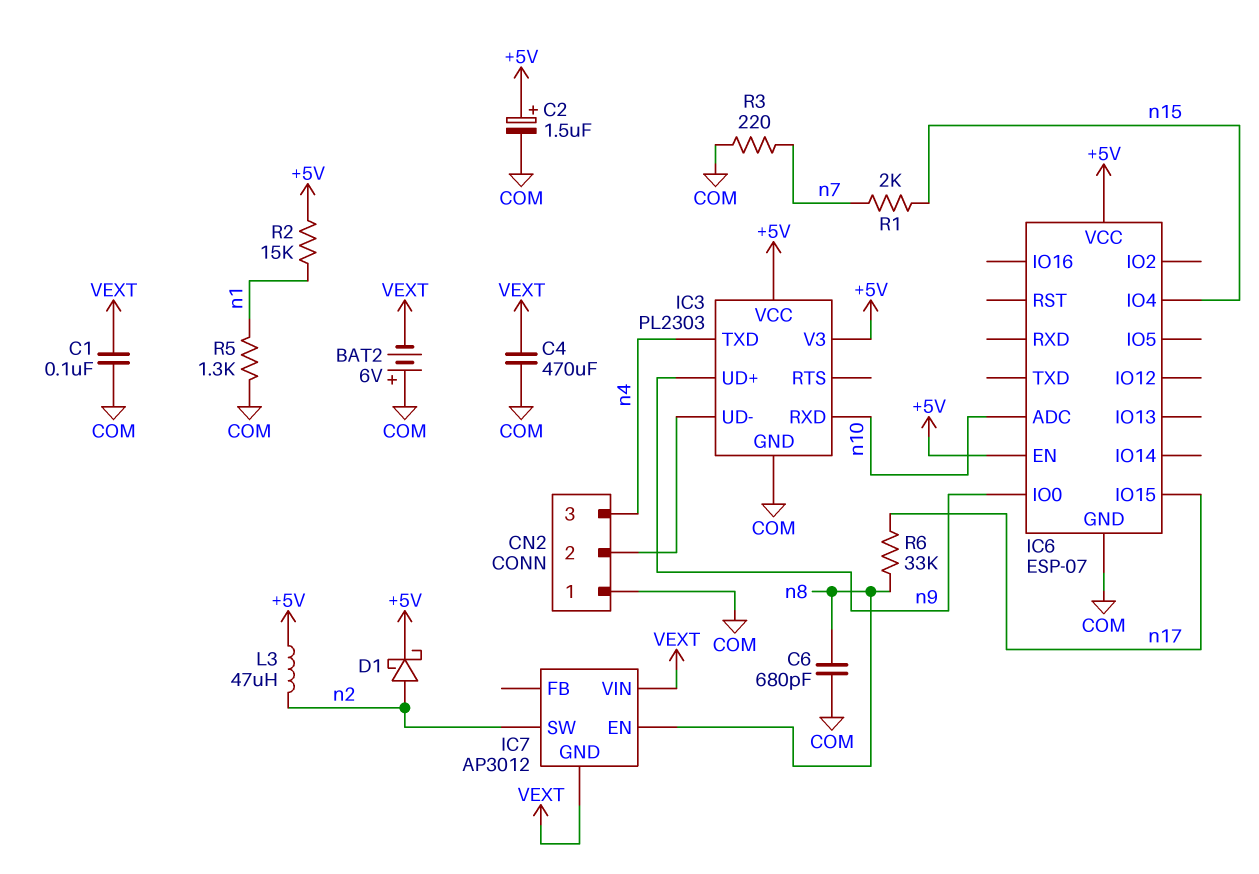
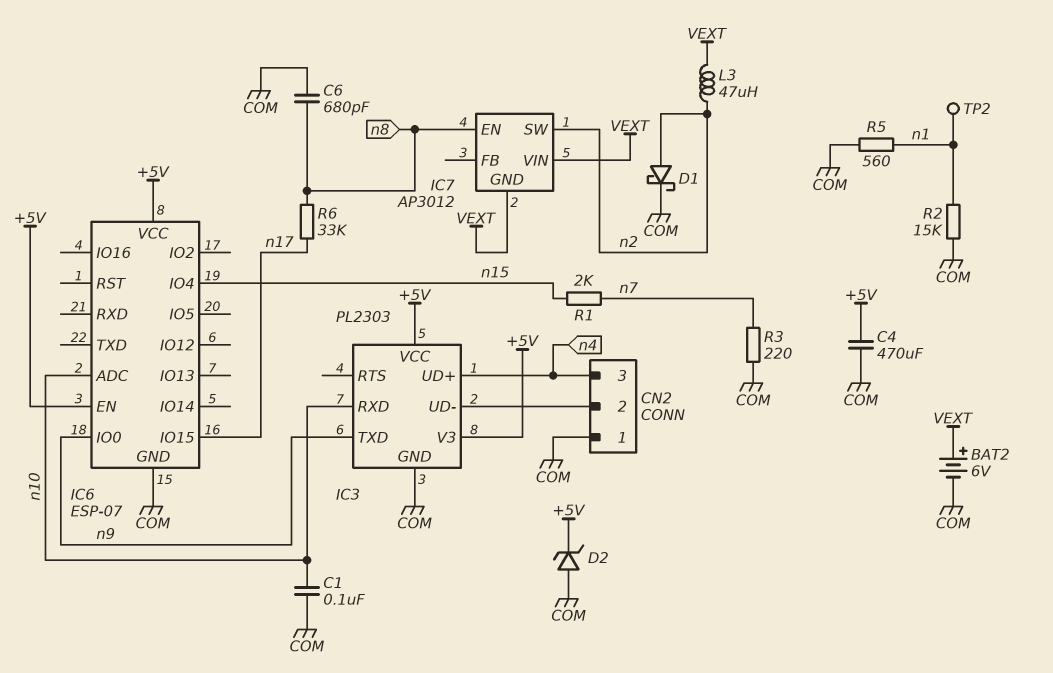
BAT2: 6V (plus COM, minus VEXT) -> 6V (plus VEXT, minus COM)
C1: 100nF (COM, VEXT) -> 100nF (COM, n10)
C2: 1.5uF (plus +5V, minus COM) -> none
C4: 470uF (COM, VEXT) -> 470uF (+5V, COM)
D1: schottky (A n2, K +5V) -> schottky (A n2, K COM)
D2: none -> zener (A COM, K +5V)
IC3 pin TXD: n4 -> n9
IC3 pin UD+: n9 -> n4
L3: 47uH (+5V, n2) -> 47uH (VEXT, n2)
R2: 15k (+5V, n1) -> 15k (COM, n1)
R5: 1.3k (COM, n1) -> 560 (COM, n1)
TP2: none -> test point (n1)

